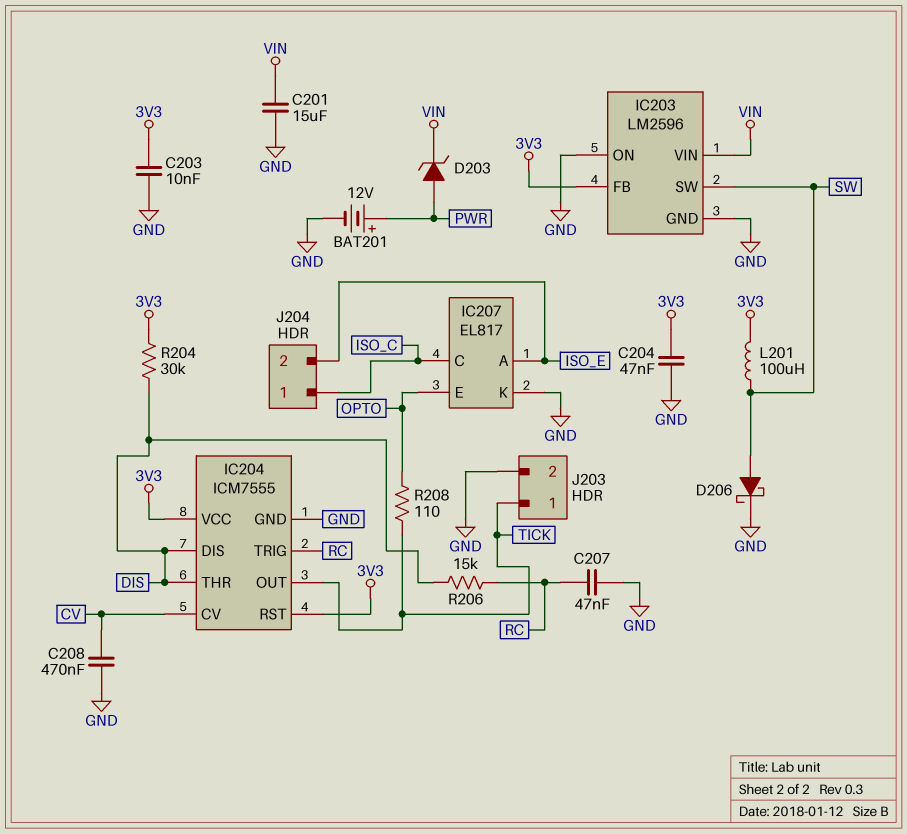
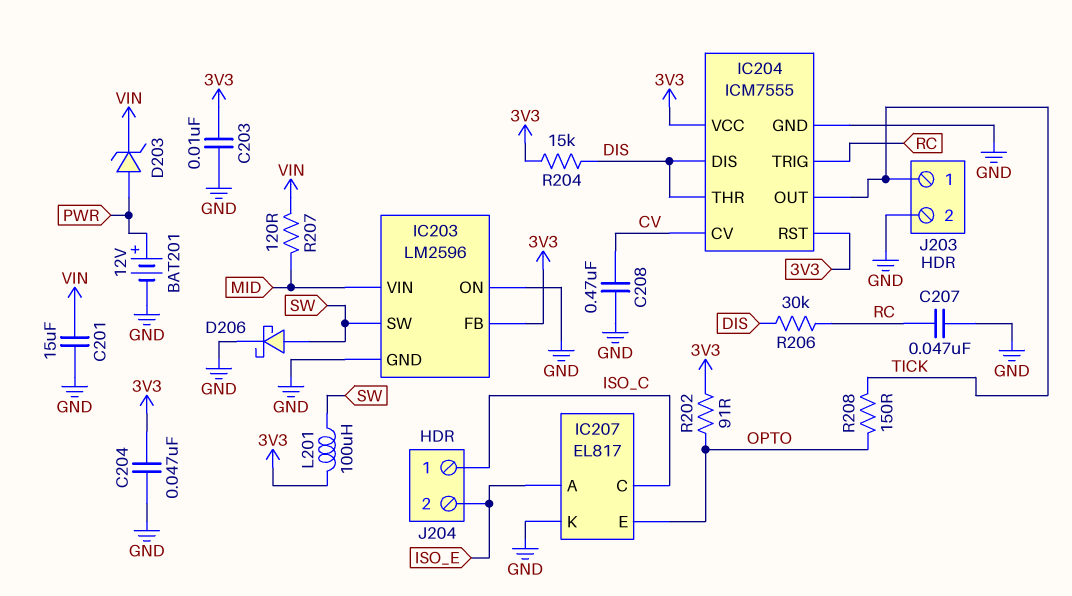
IC203 pin VIN: VIN -> MID
R202: none -> 91 (3V3, OPTO)
R204: 30k (3V3, DIS) -> 15k (3V3, DIS)
R206: 15k (DIS, RC) -> 30k (DIS, RC)
R207: none -> 120 (MID, VIN)
R208: 110 (OPTO, TICK) -> 150 (OPTO, TICK)

